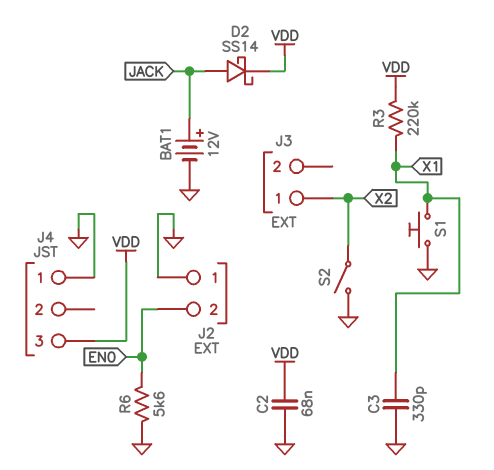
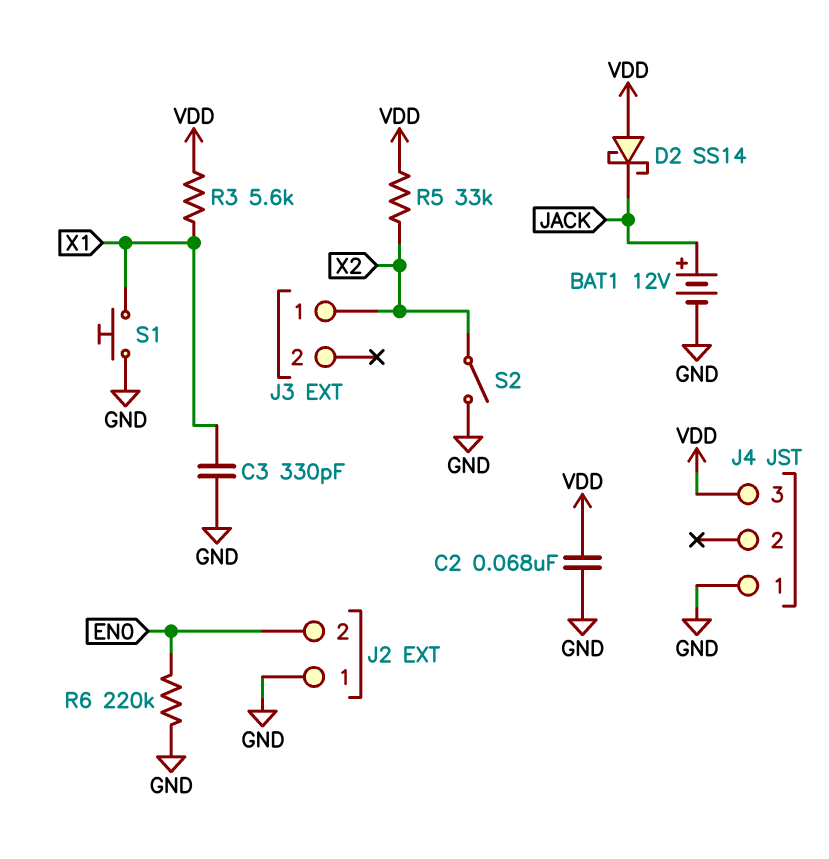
D2: schottky SS14 (A JACK, K VDD) -> schottky SS14 (A VDD, K JACK)
R3: 220k (VDD, X1) -> 5.6k (VDD, X1)
R5: none -> 33k (VDD, X2)
R6: 5.6k (EN0, GND) -> 220k (EN0, GND)

